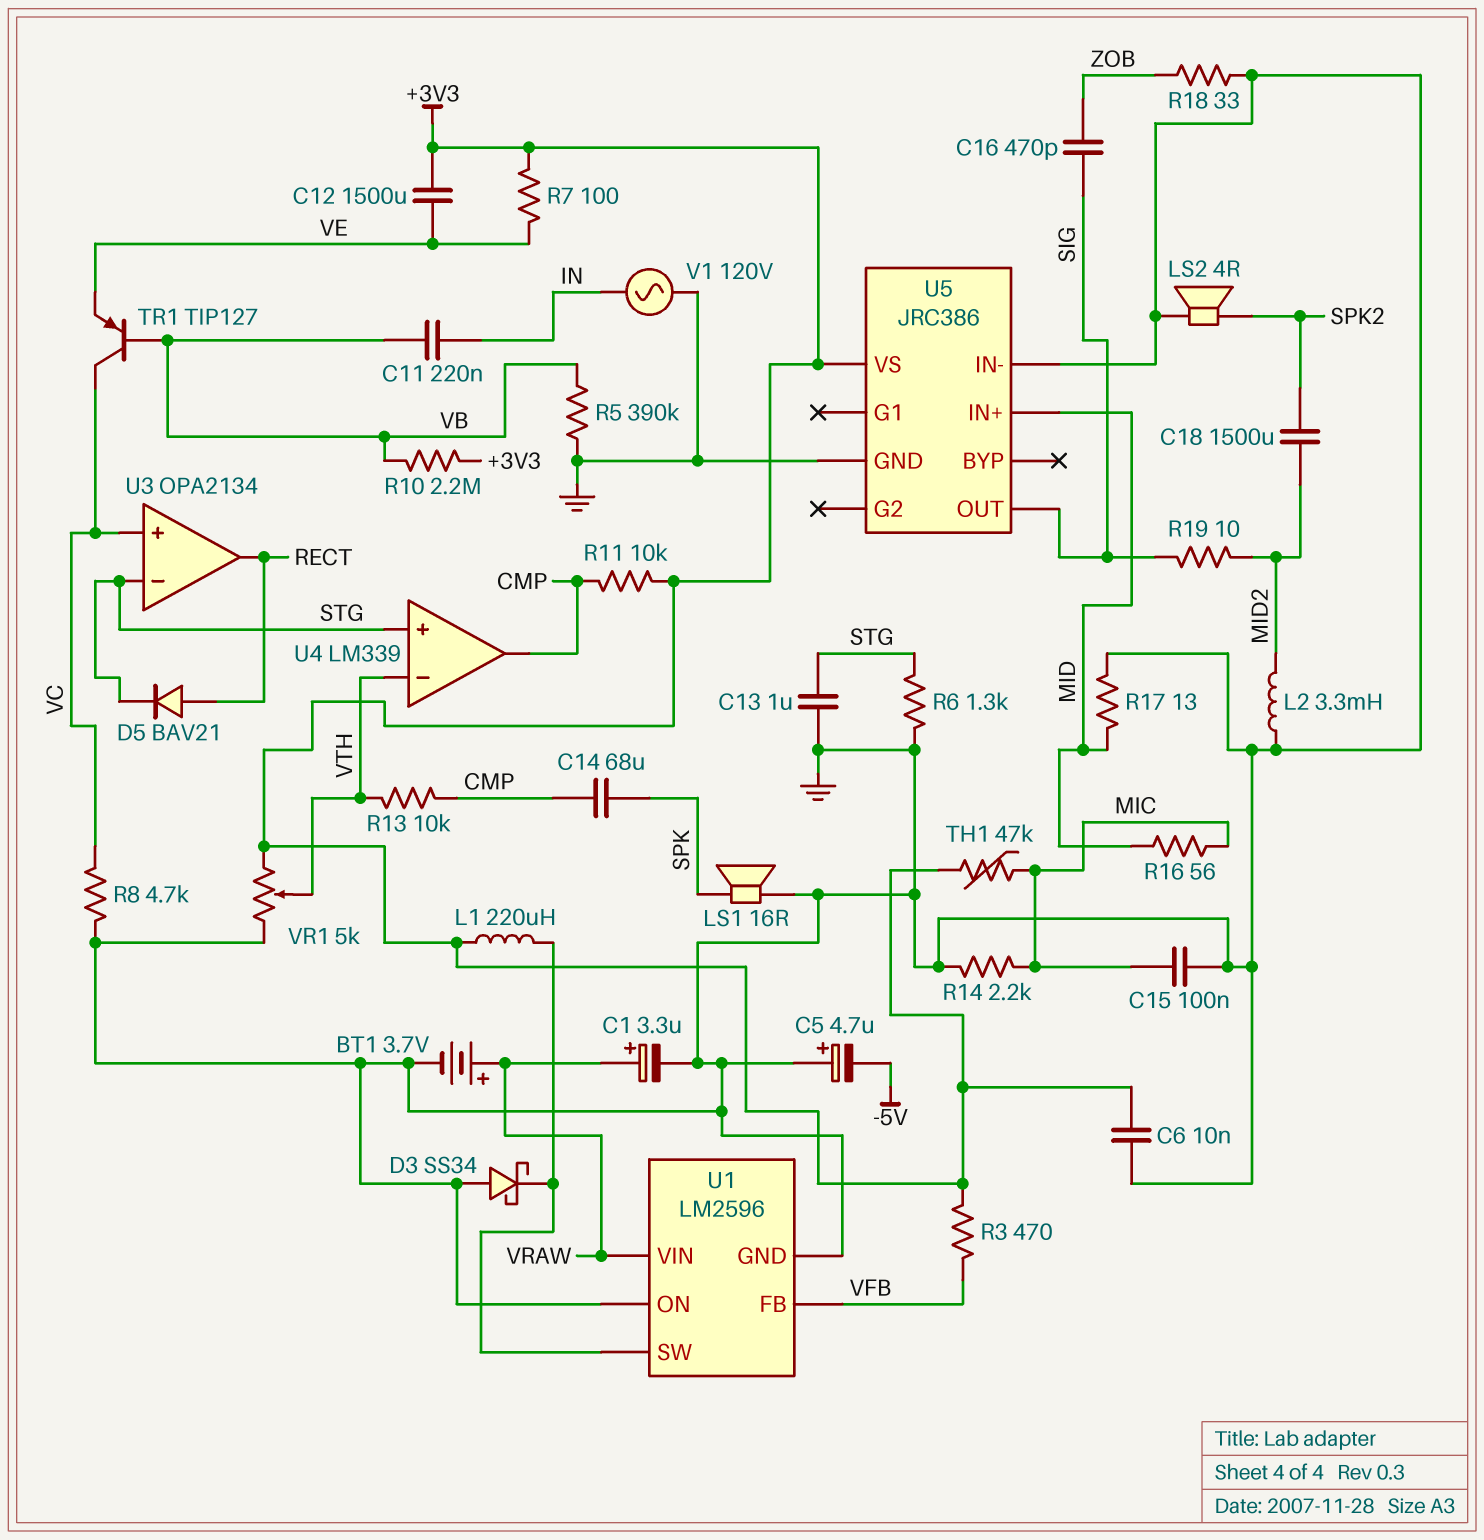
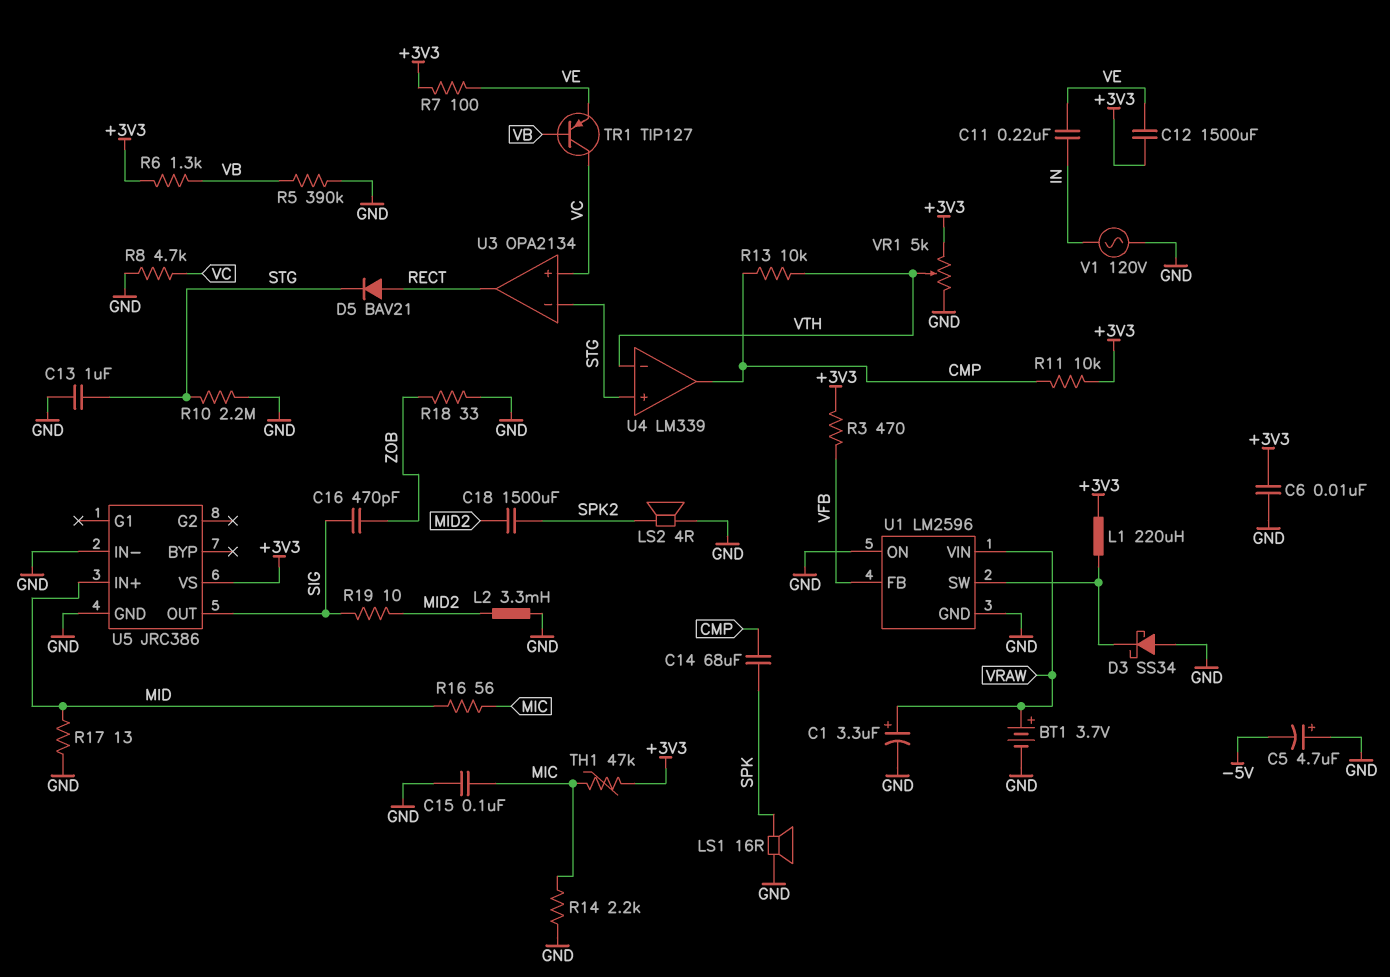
C11: 220nF (IN, VB) -> 220nF (IN, VE)
R6: 1.3k (GND, STG) -> 1.3k (+3V3, VB)
R10: 2.2M (+3V3, VB) -> 2.2M (GND, STG)

